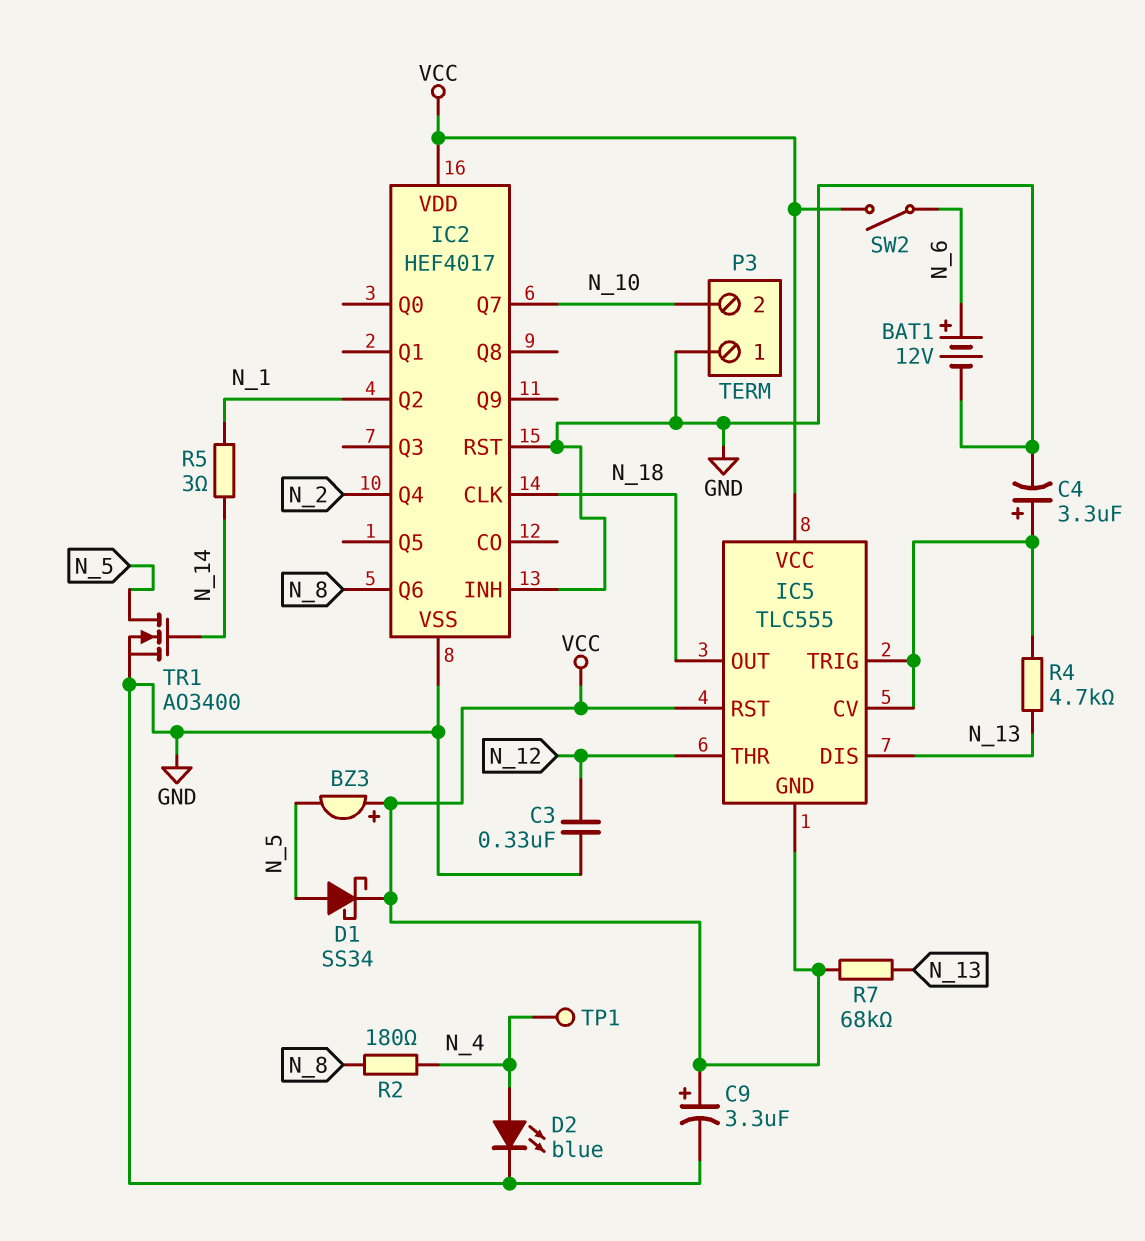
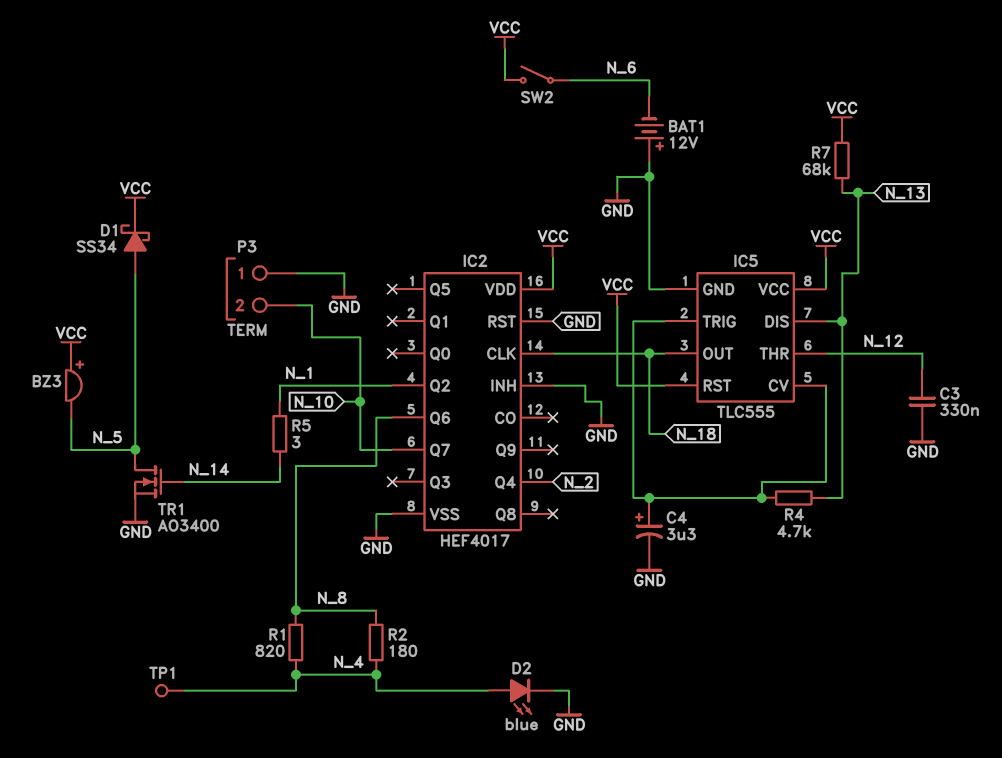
BAT1: 12V (plus N_6, minus GND) -> 12V (plus GND, minus N_6)
C9: 3.3uF (plus VCC, minus GND) -> none
IC5 pin GND: VCC -> GND
R1: none -> 820 (N_4, N_8)

